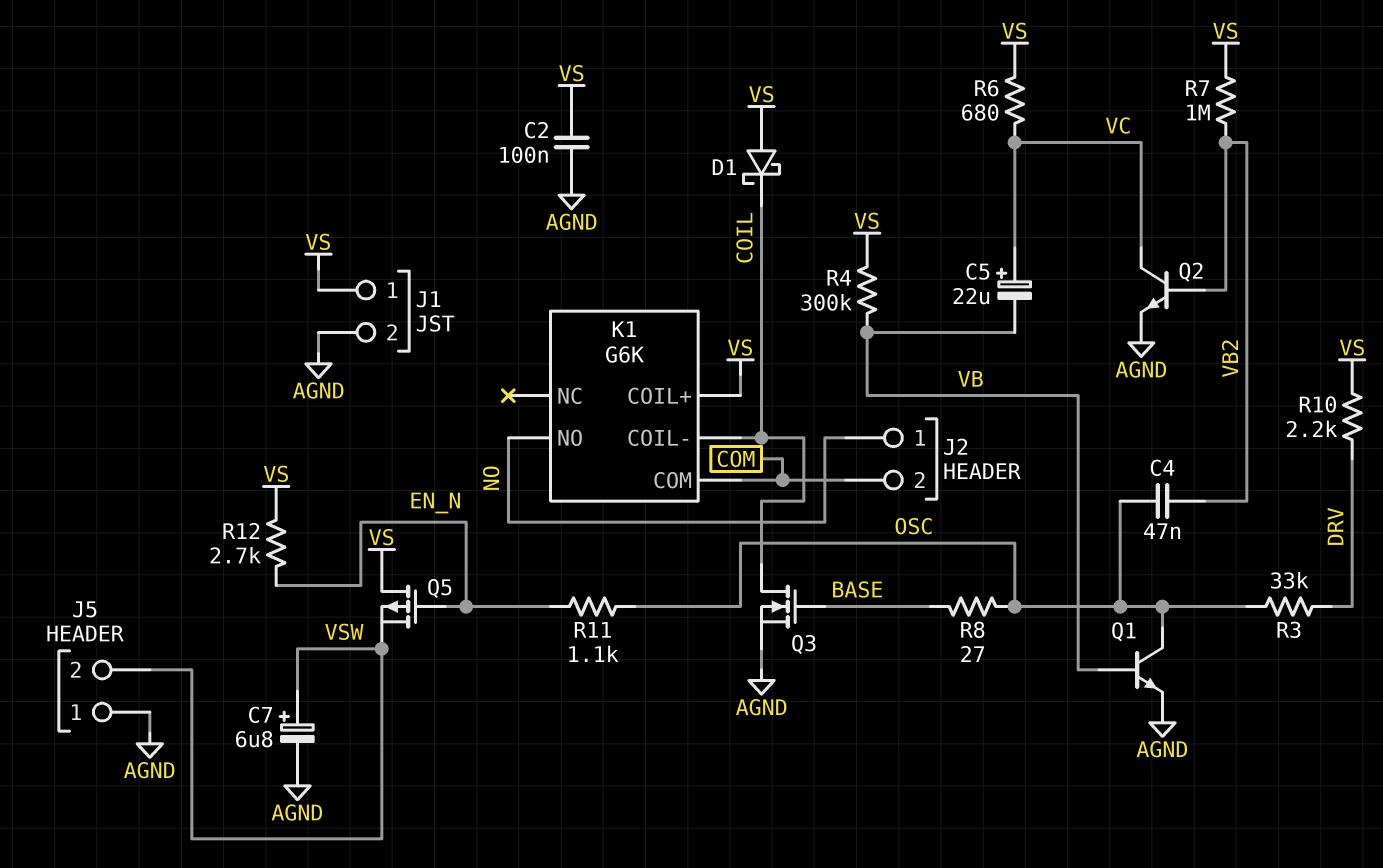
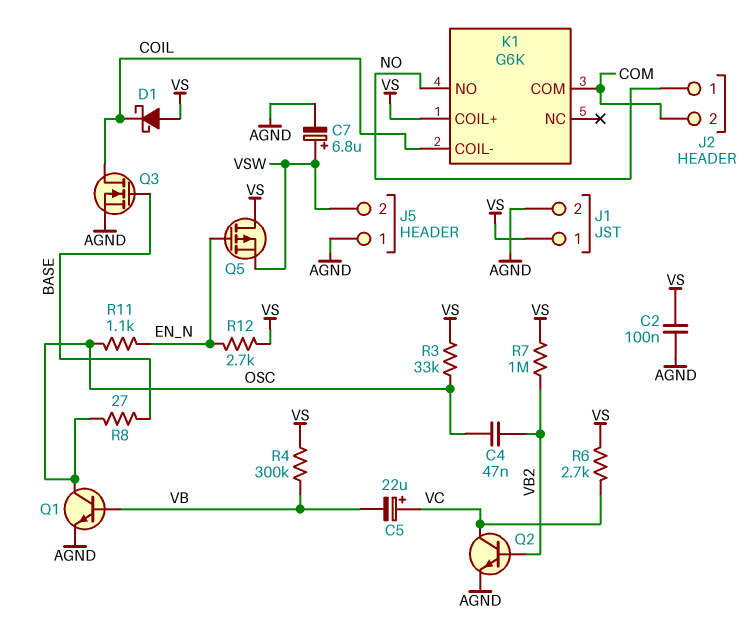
R3: 33k (DRV, OSC) -> 33k (OSC, VS)
R6: 680 (VC, VS) -> 2.7k (VC, VS)
R10: 2.2k (DRV, VS) -> none

